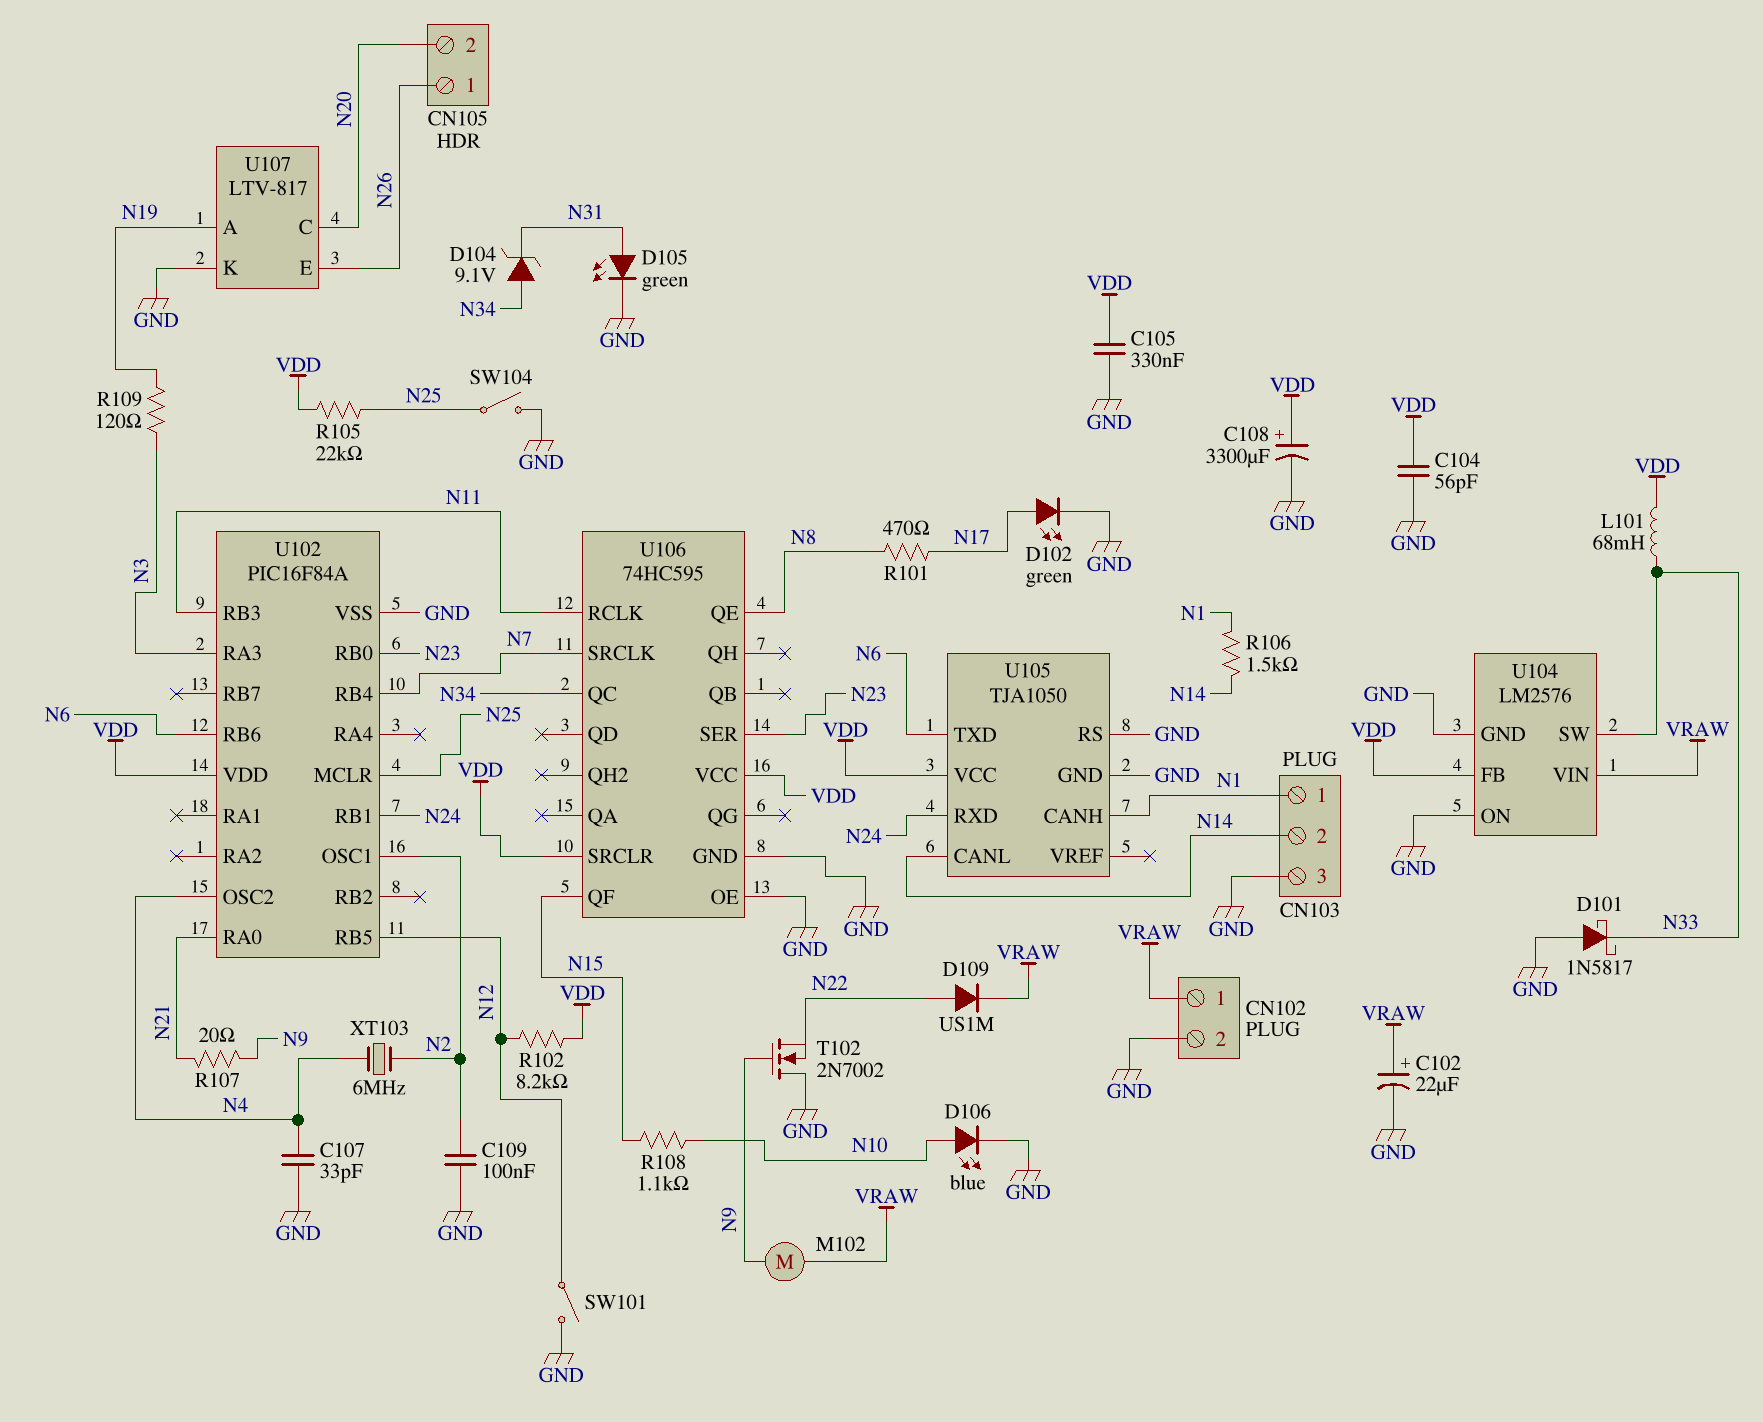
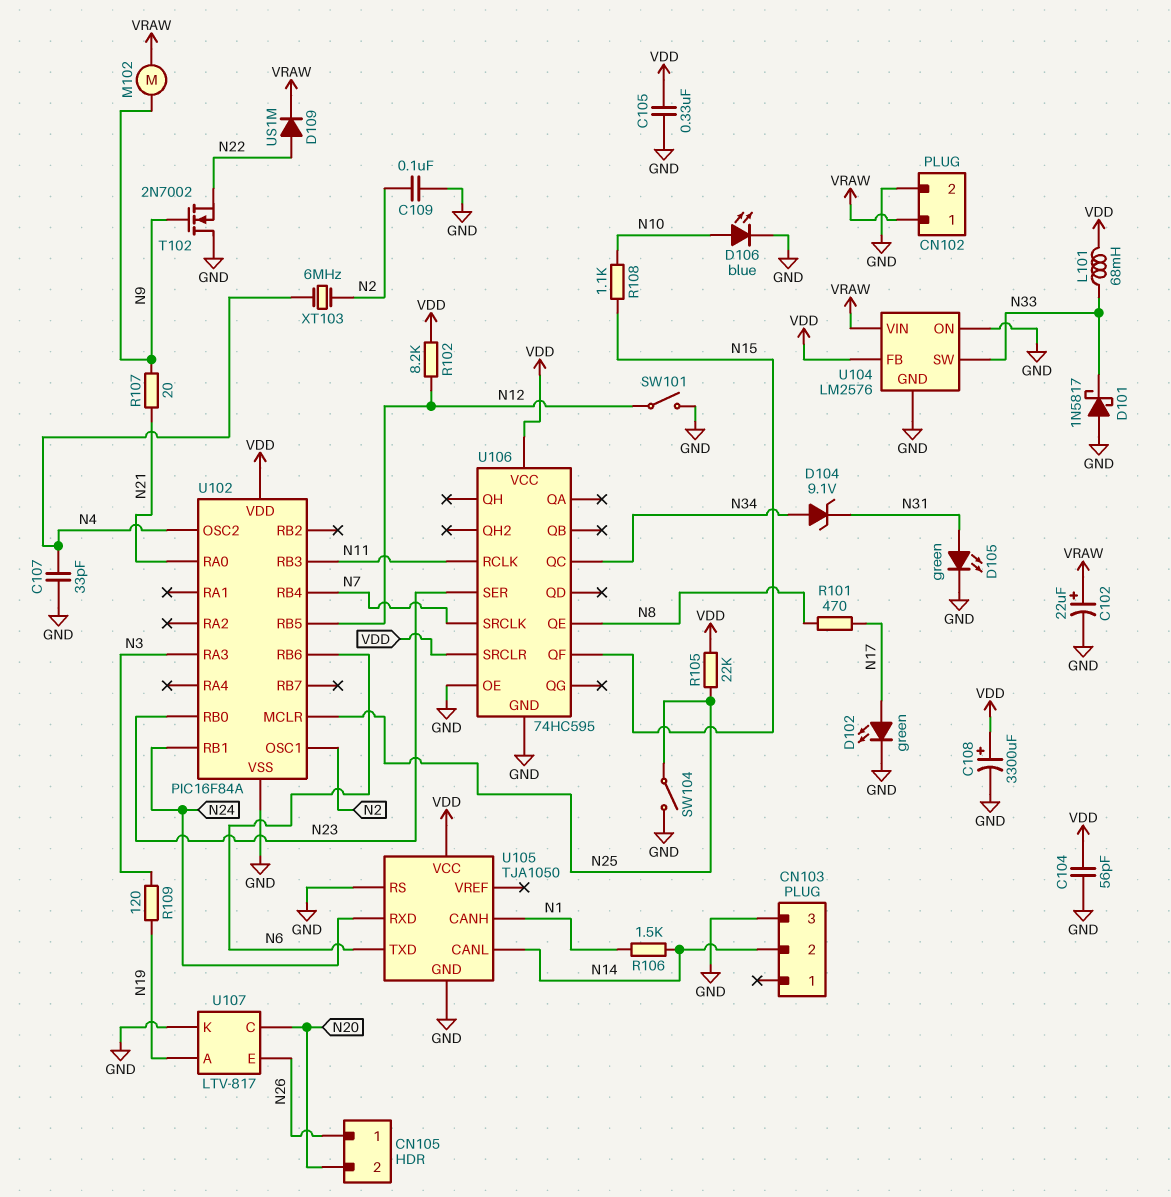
CN103 pin 1: N1 -> none

